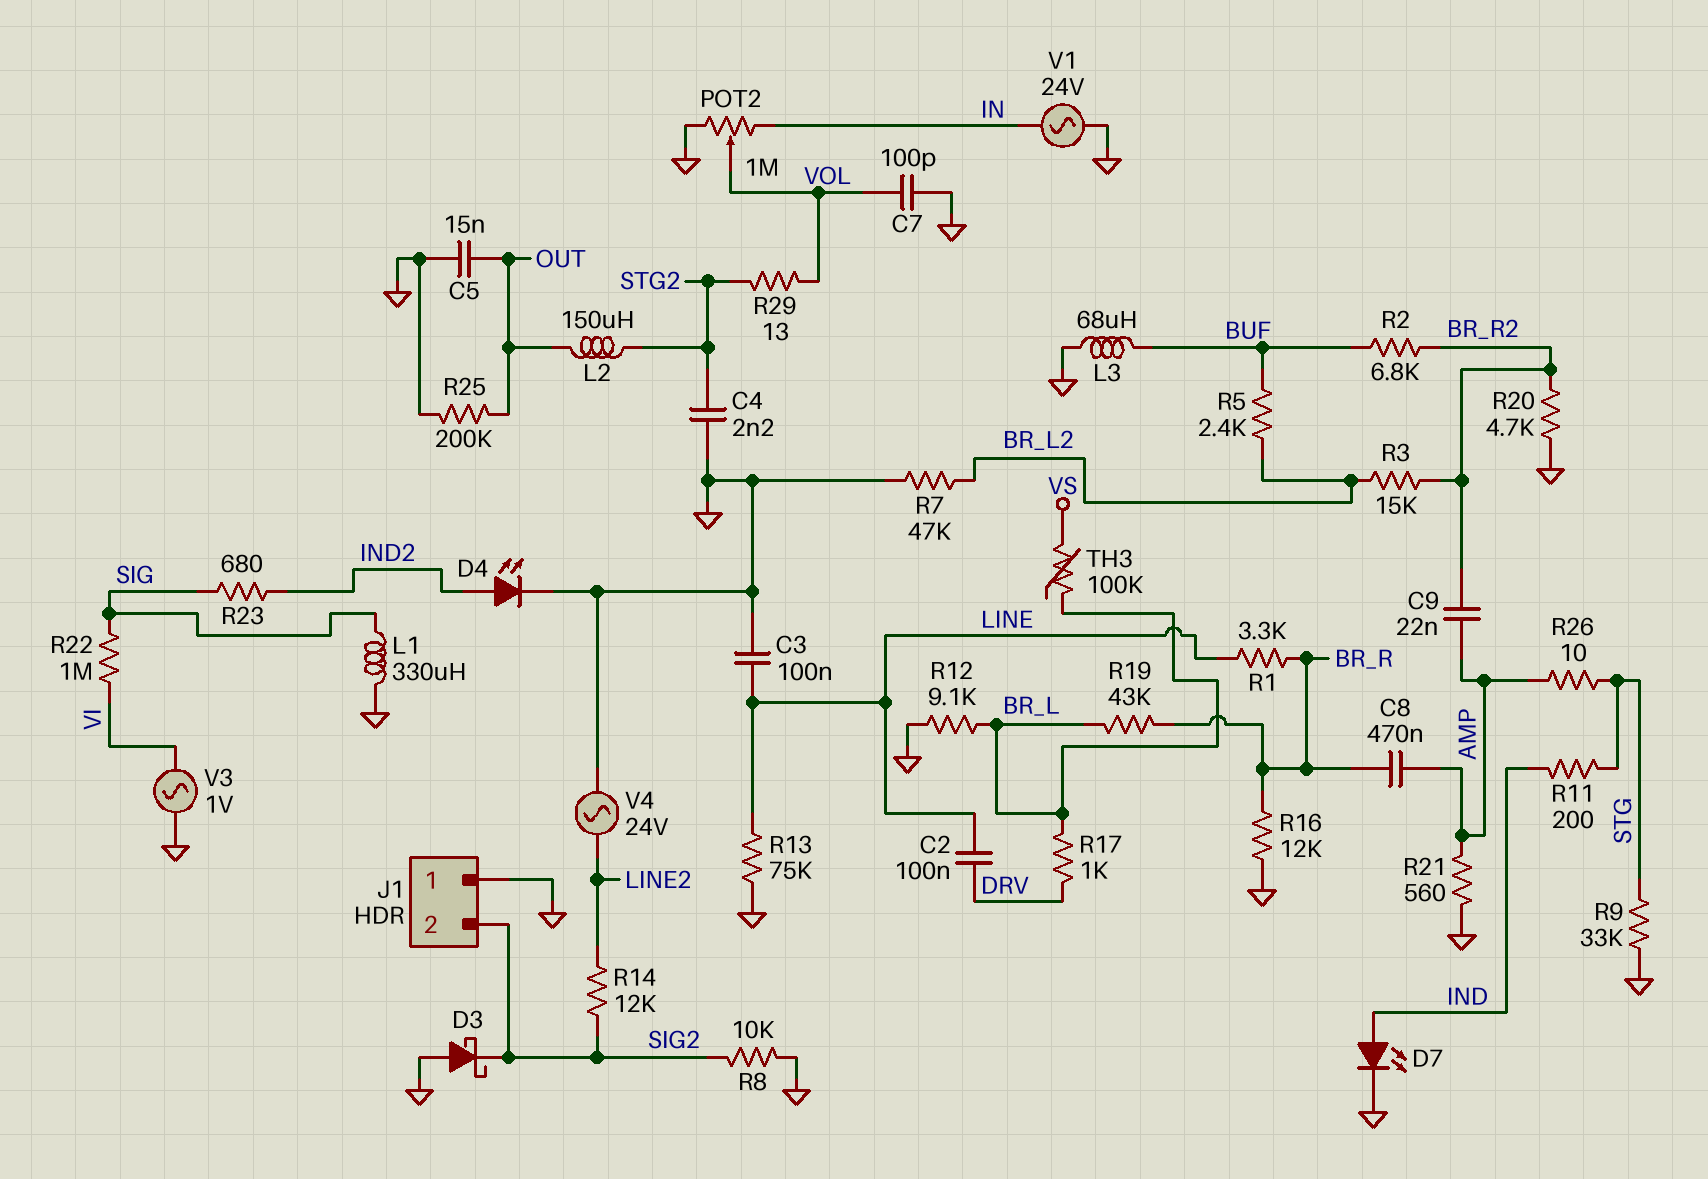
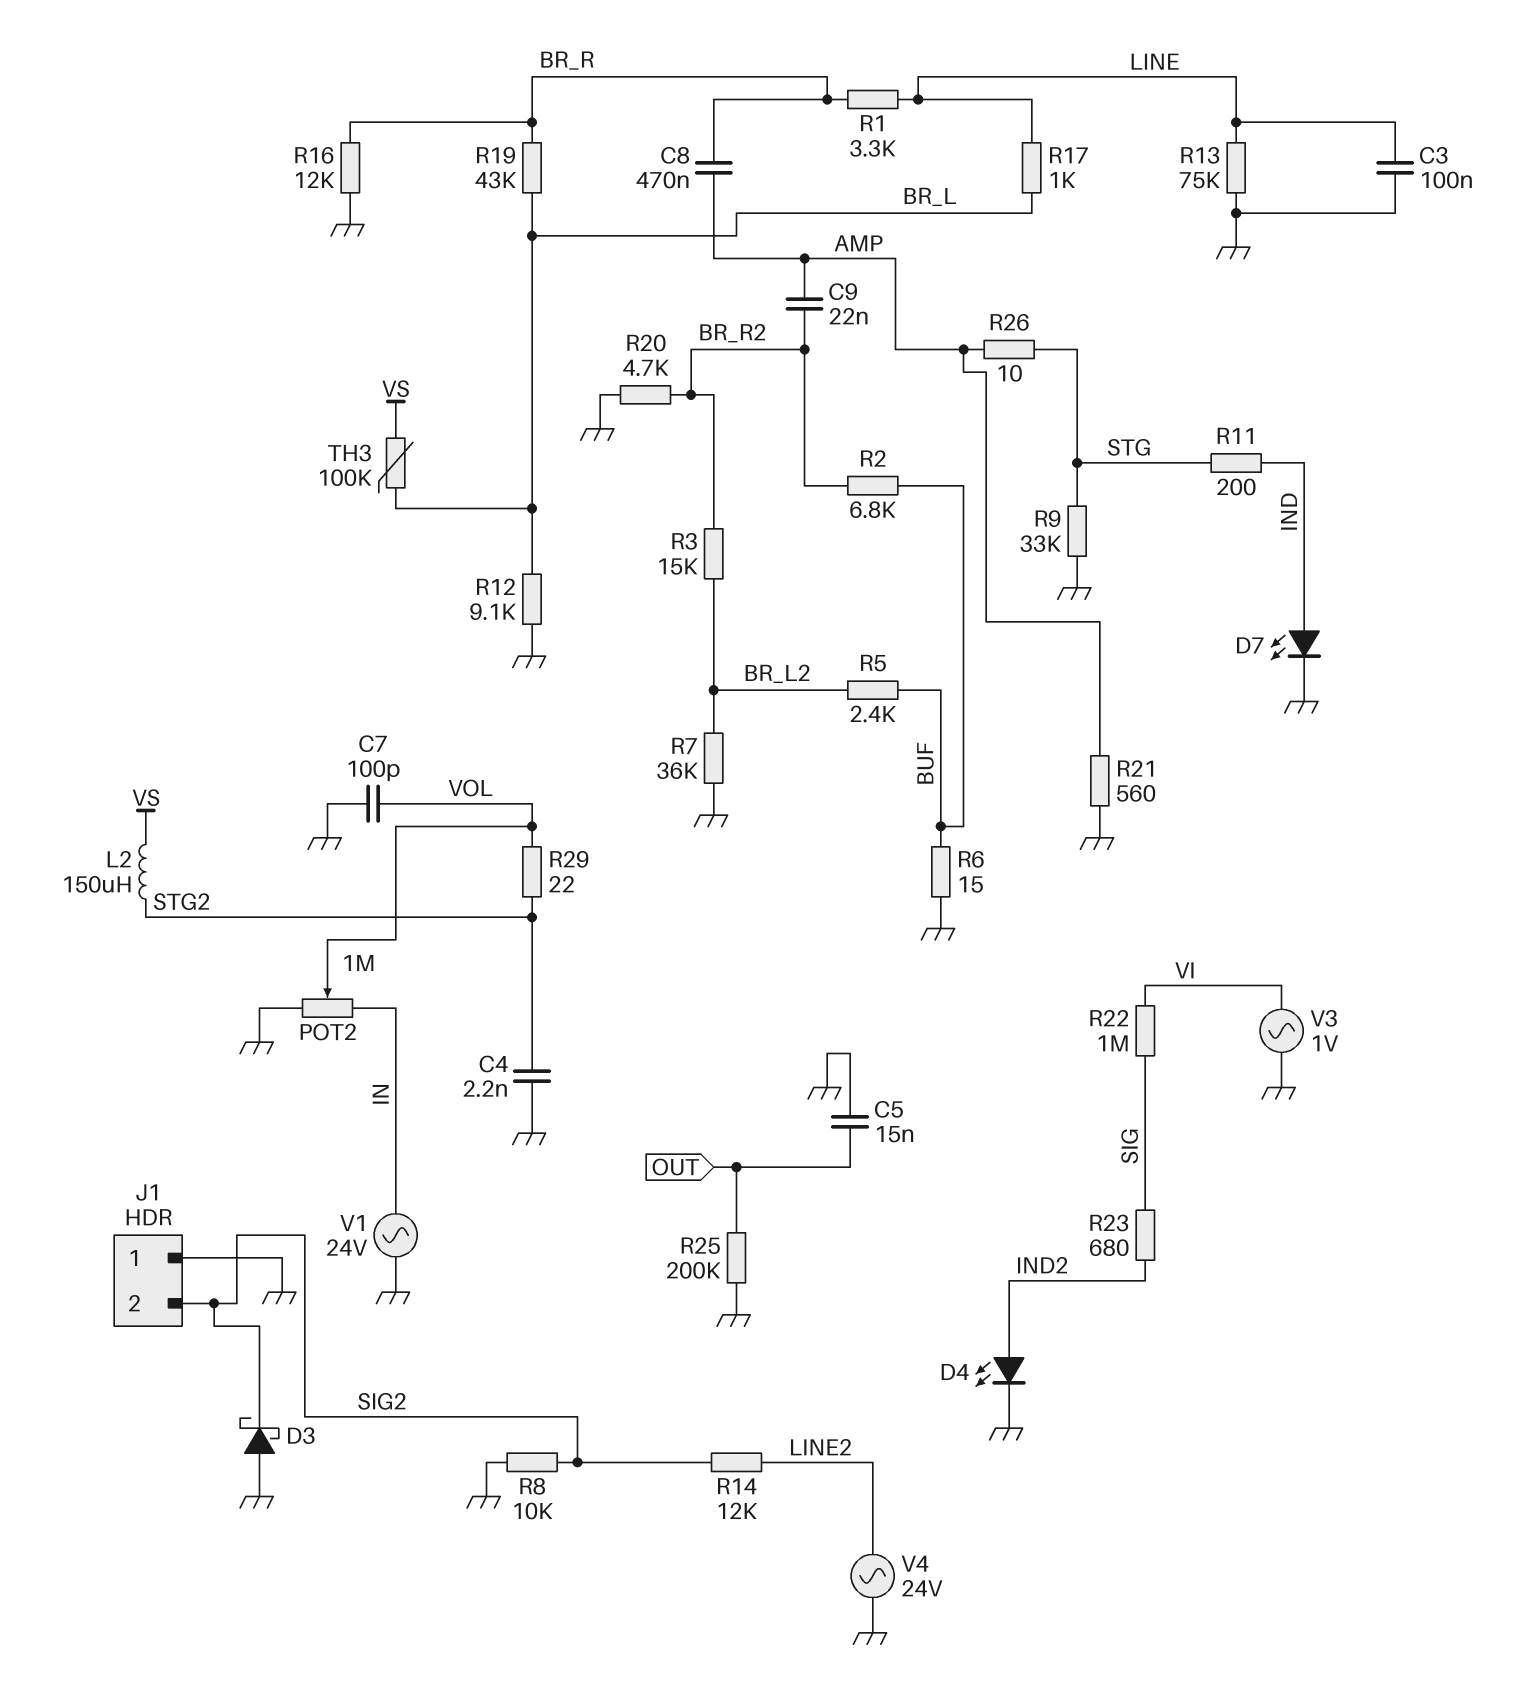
C2: 100nF (DRV, LINE) -> none
L1: 330uH (GND, SIG) -> none
L2: 150uH (OUT, STG2) -> 150uH (STG2, VS)
L3: 68uH (BUF, GND) -> none
R6: none -> 15 (BUF, GND)
R7: 47k (BR_L2, GND) -> 36k (BR_L2, GND)
R17: 1k (BR_L, DRV) -> 1k (BR_L, LINE)
R29: 13 (STG2, VOL) -> 22 (STG2, VOL)

